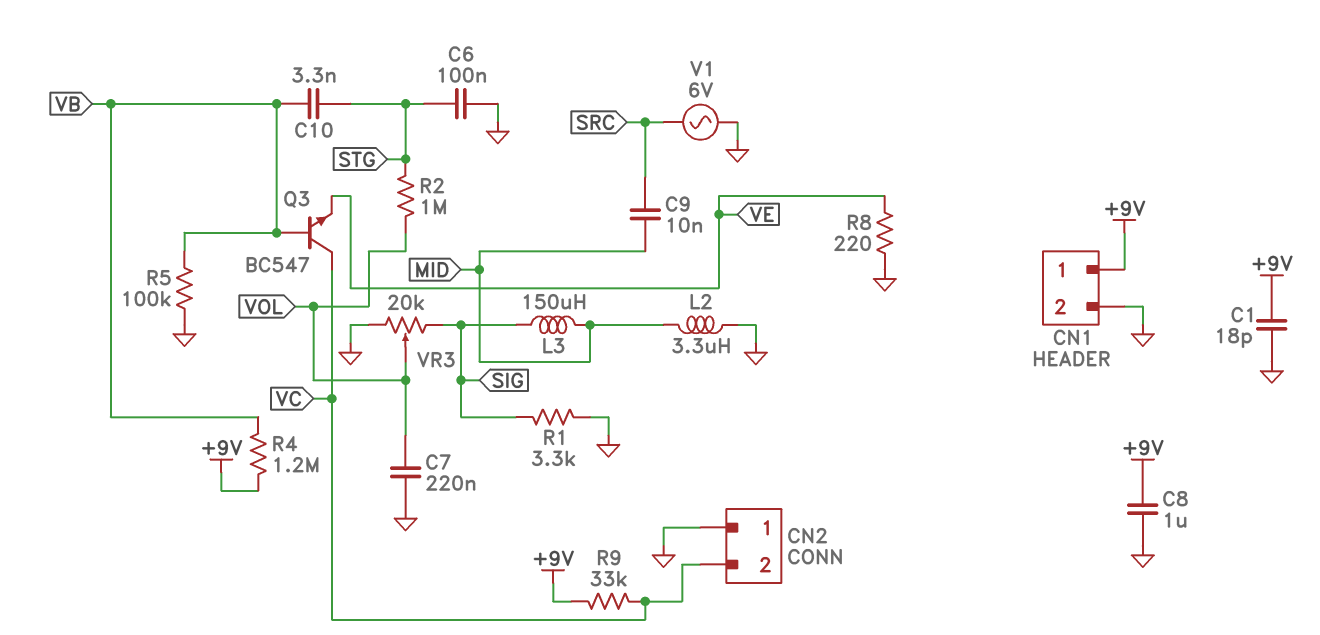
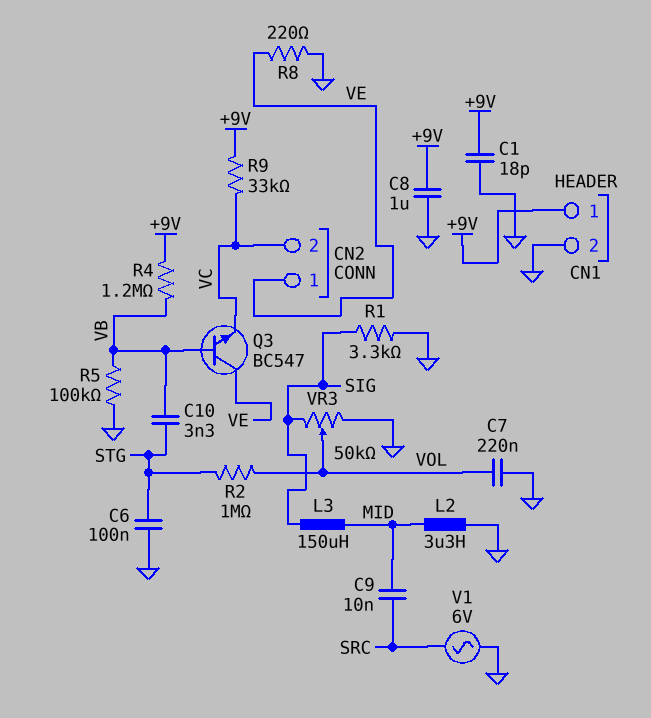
CN2 pin 1: GND -> VE
Q3: NPN BC547 (B VB, C VC, E VE) -> NPN BC547 (B VB, C VE, E VC)
VR3: 20k (GND, SIG, wiper VOL) -> 50k (GND, SIG, wiper VOL)

